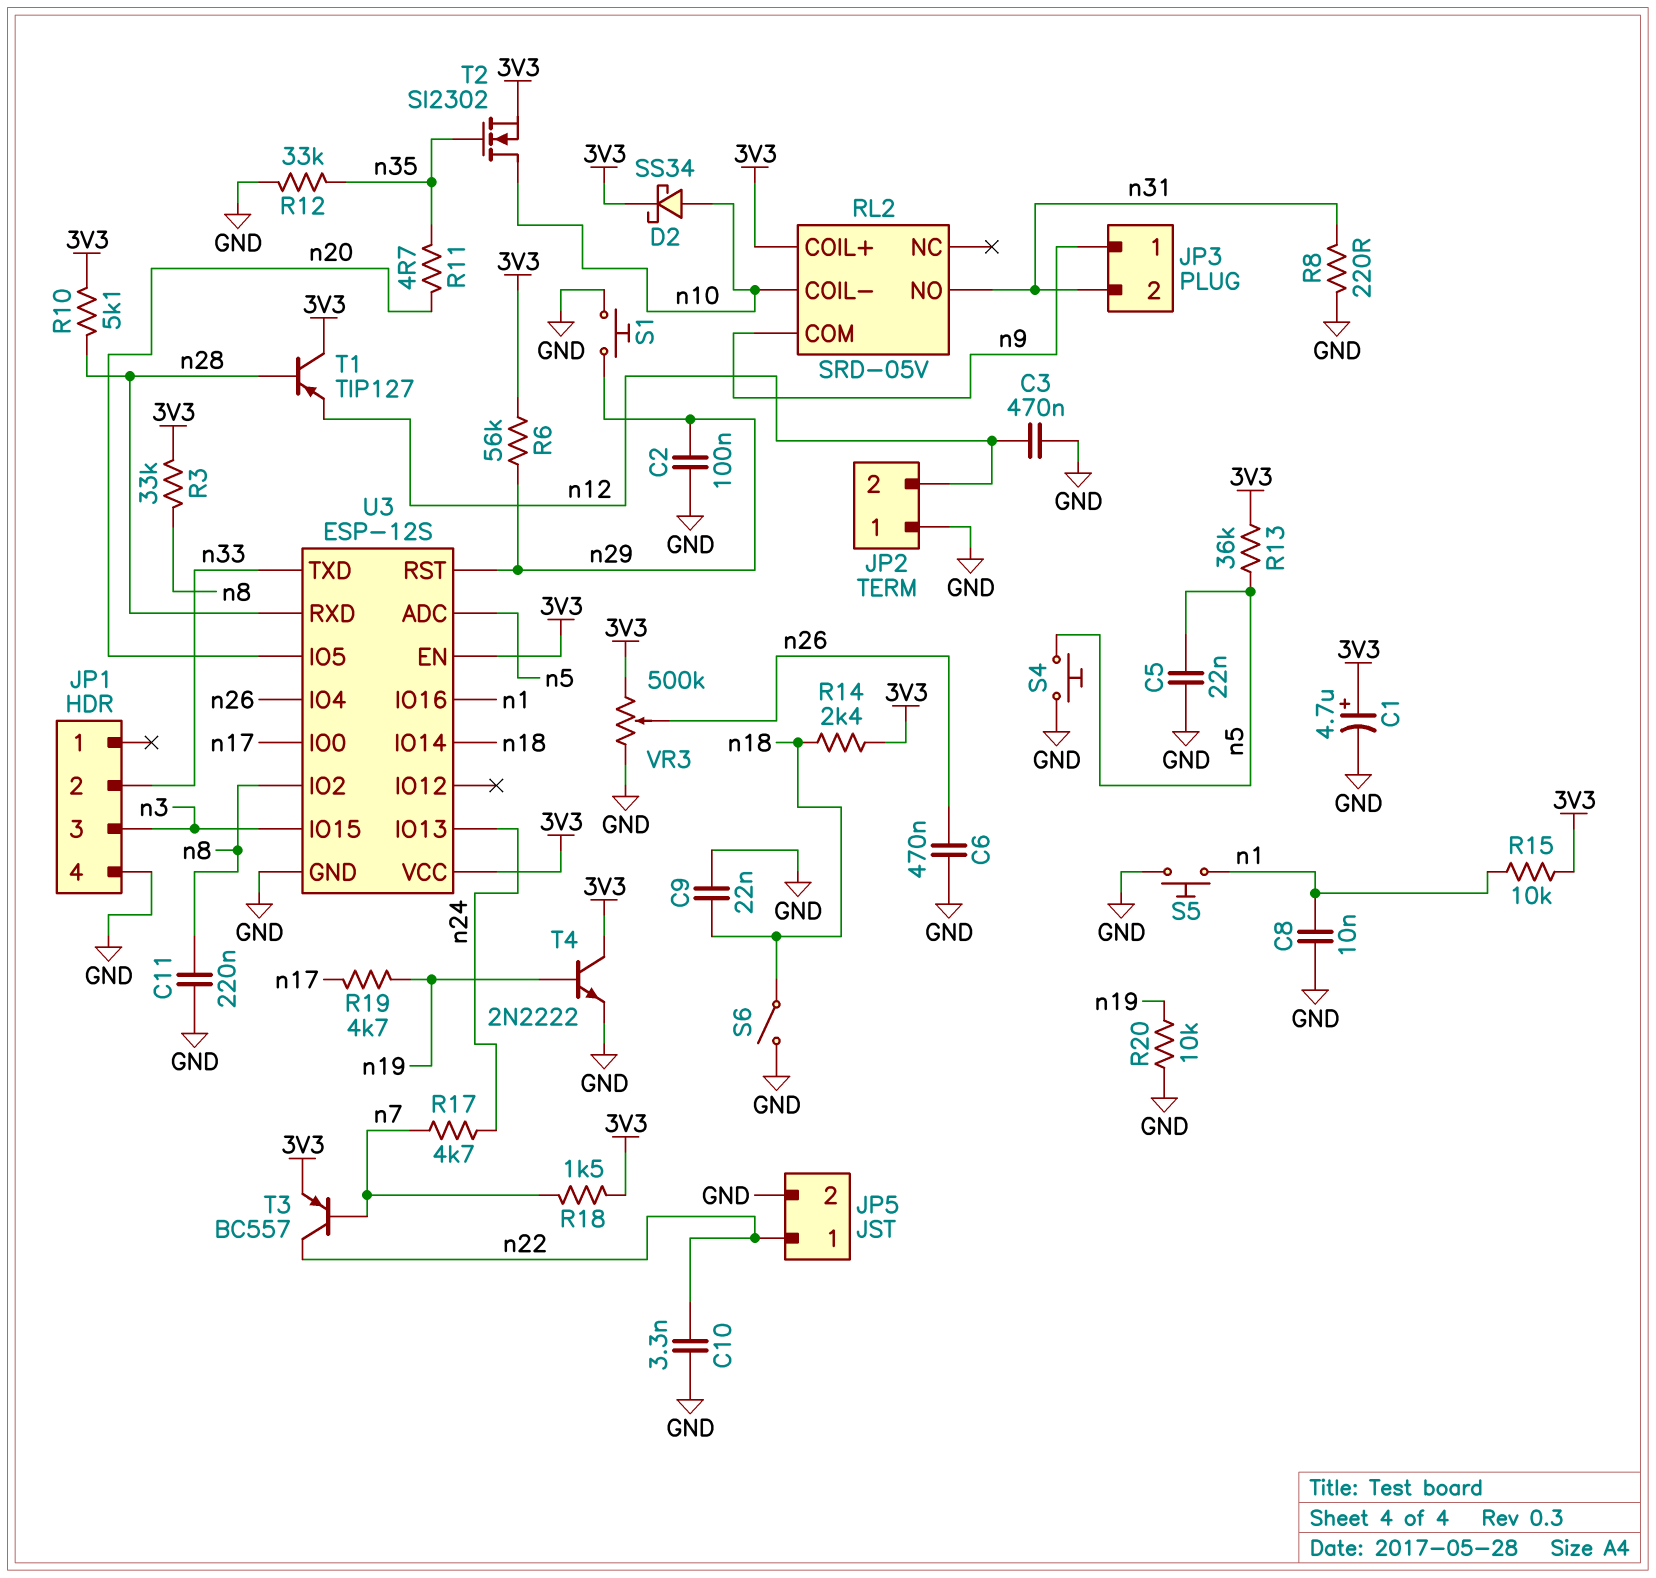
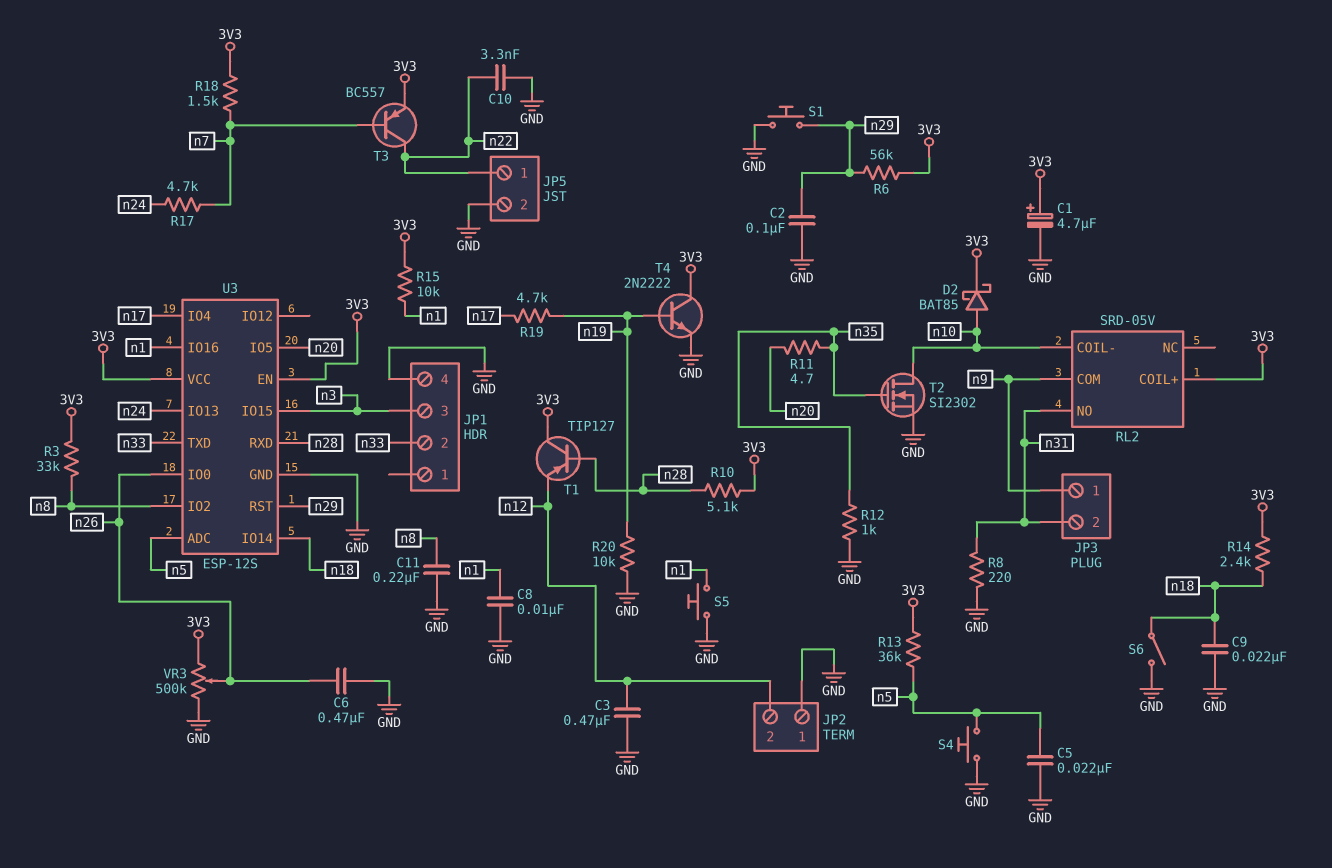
D2: schottky SS34 (A n10, K 3V3) -> schottky BAT85 (A n10, K 3V3)
R12: 33k (GND, n35) -> 1k (GND, n35)
T2: NMOS SI2302 (G n35, D n10, S 3V3) -> NMOS SI2302 (G n35, D n10, S GND)
U3 pin IO0: n17 -> n26
U3 pin IO4: n26 -> n17

